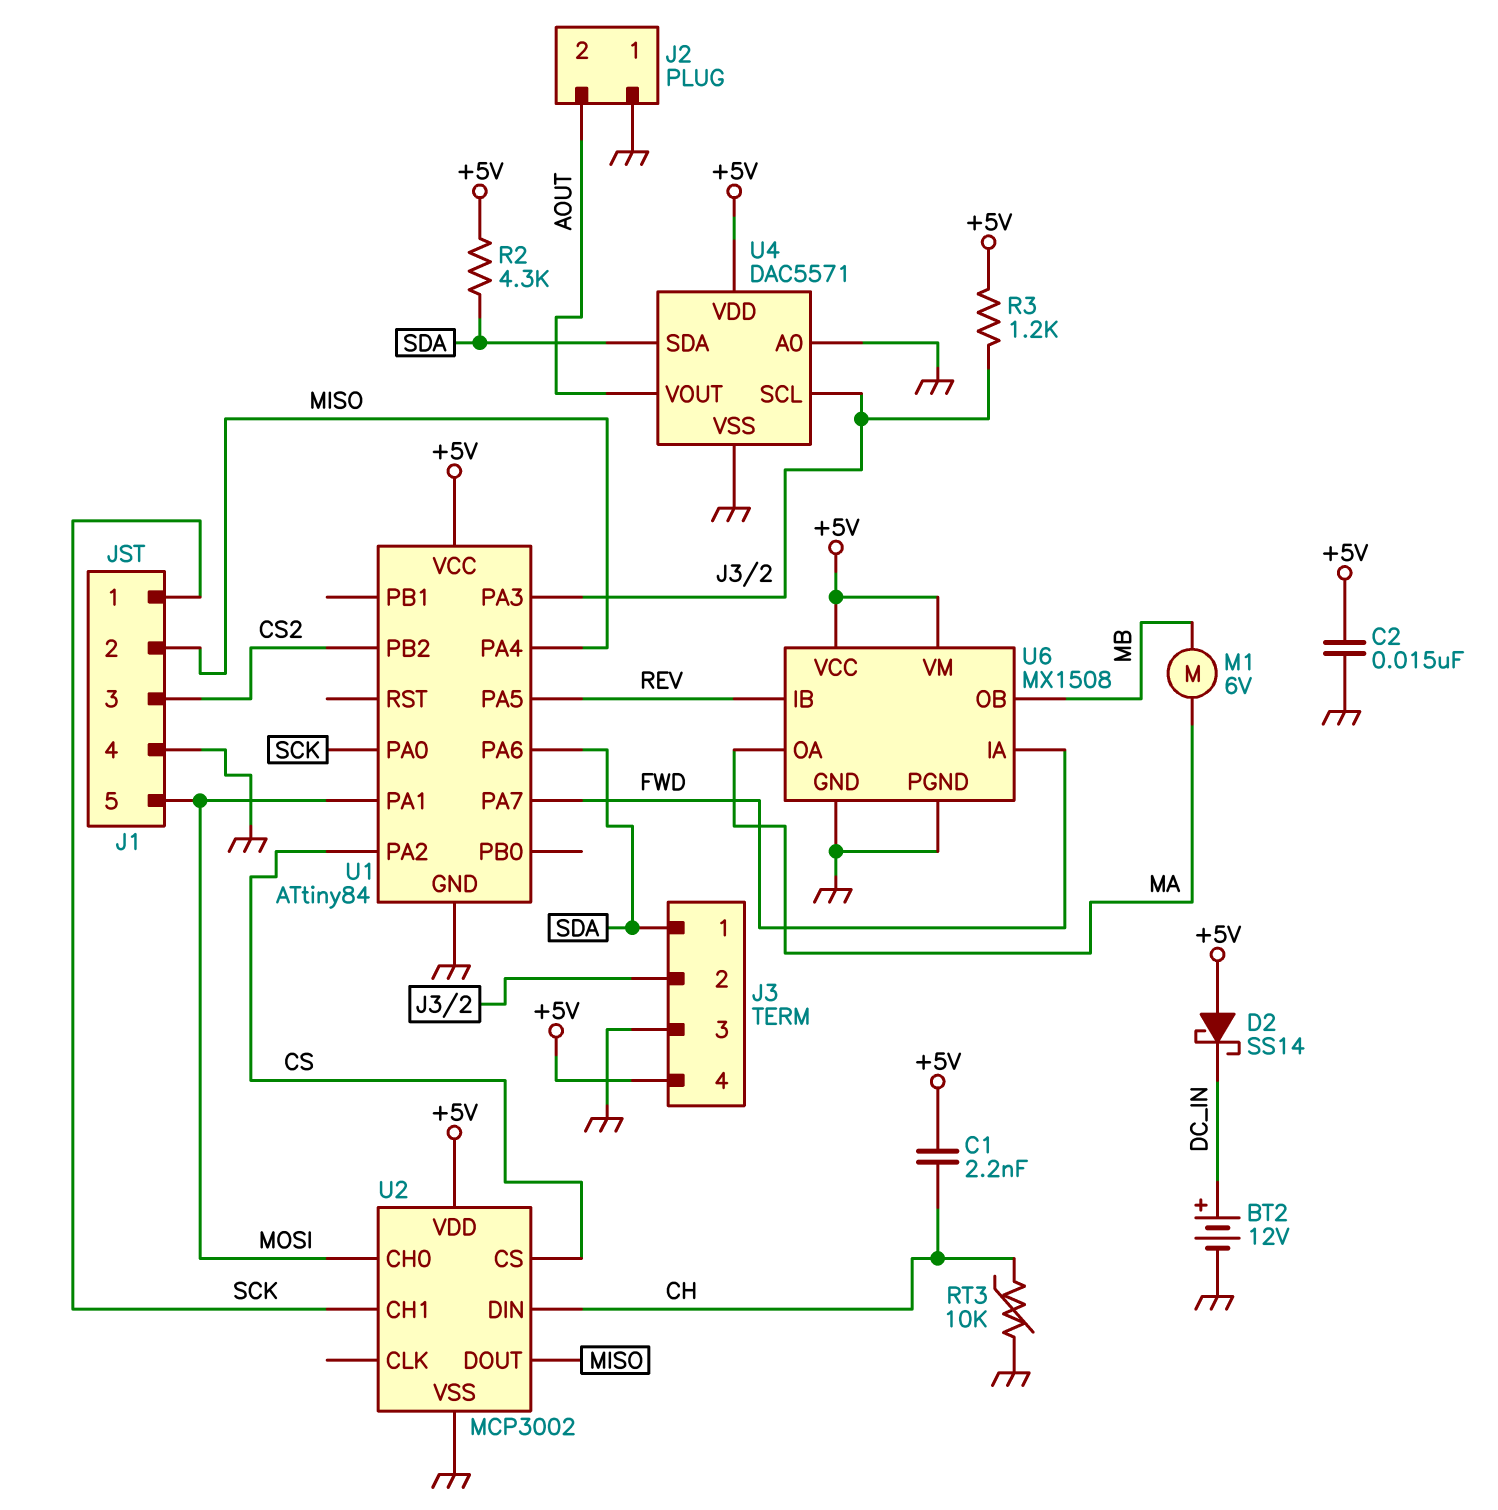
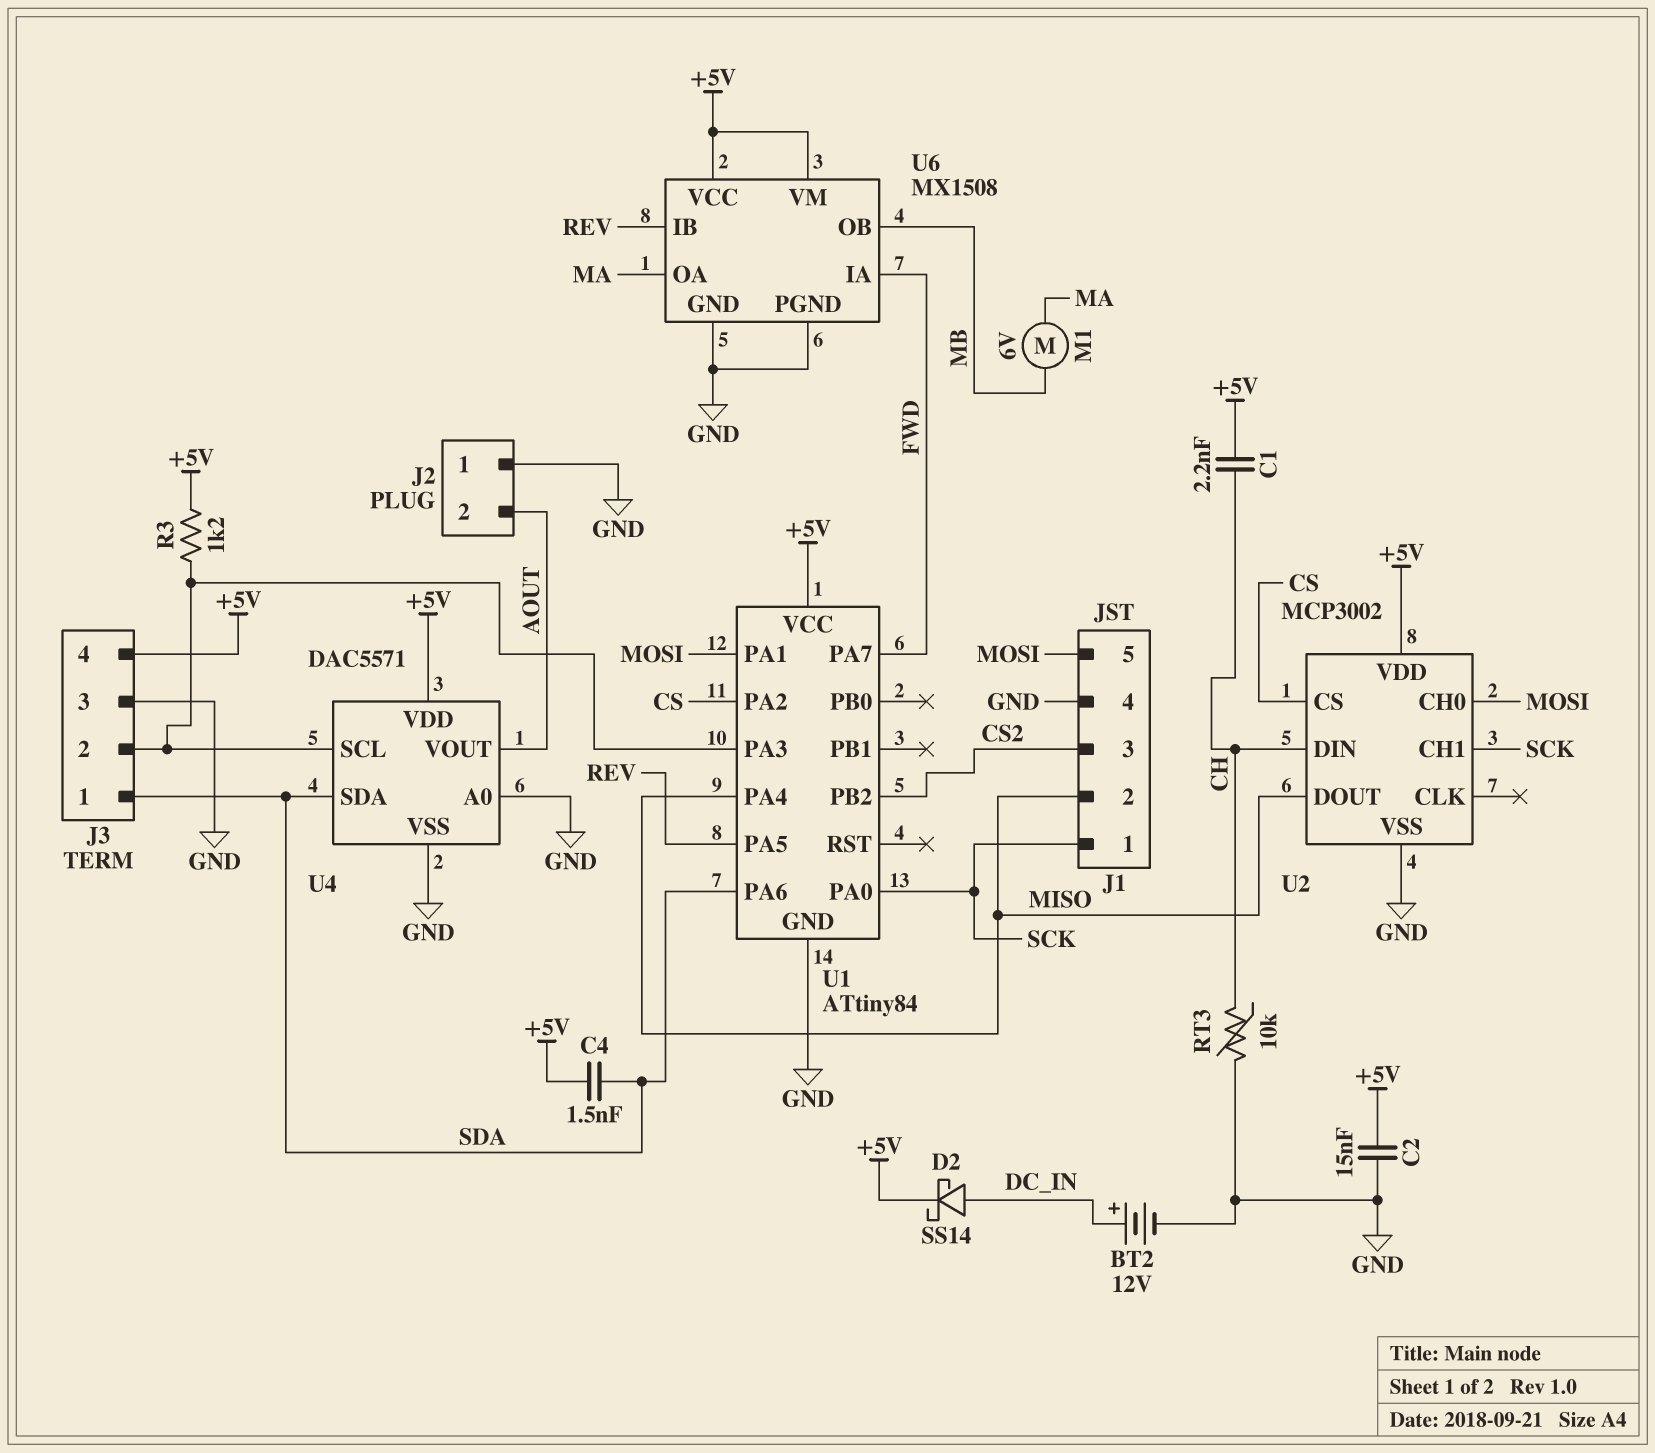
C4: none -> 1.5nF (+5V, SDA)
D2: schottky SS14 (A +5V, K DC_IN) -> schottky SS14 (A DC_IN, K +5V)
R2: 4.3k (+5V, SDA) -> none

